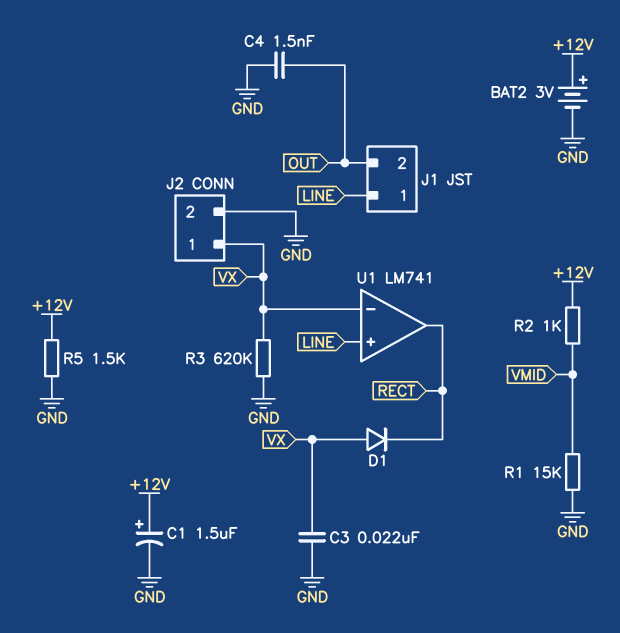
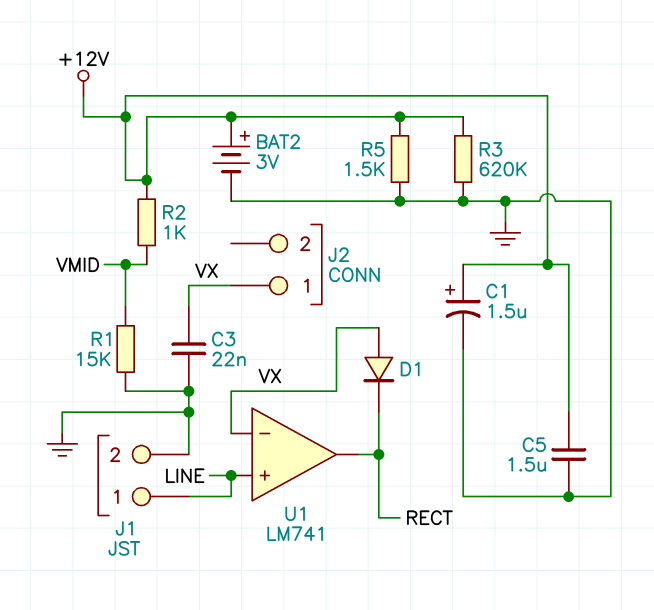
C4: 1.5nF (GND, OUT) -> none
C5: none -> 1.5uF (+12V, GND)
J1 pin 2: OUT -> GND
J2 pin 2: GND -> none
R3: 620k (GND, VX) -> 620k (+12V, GND)

